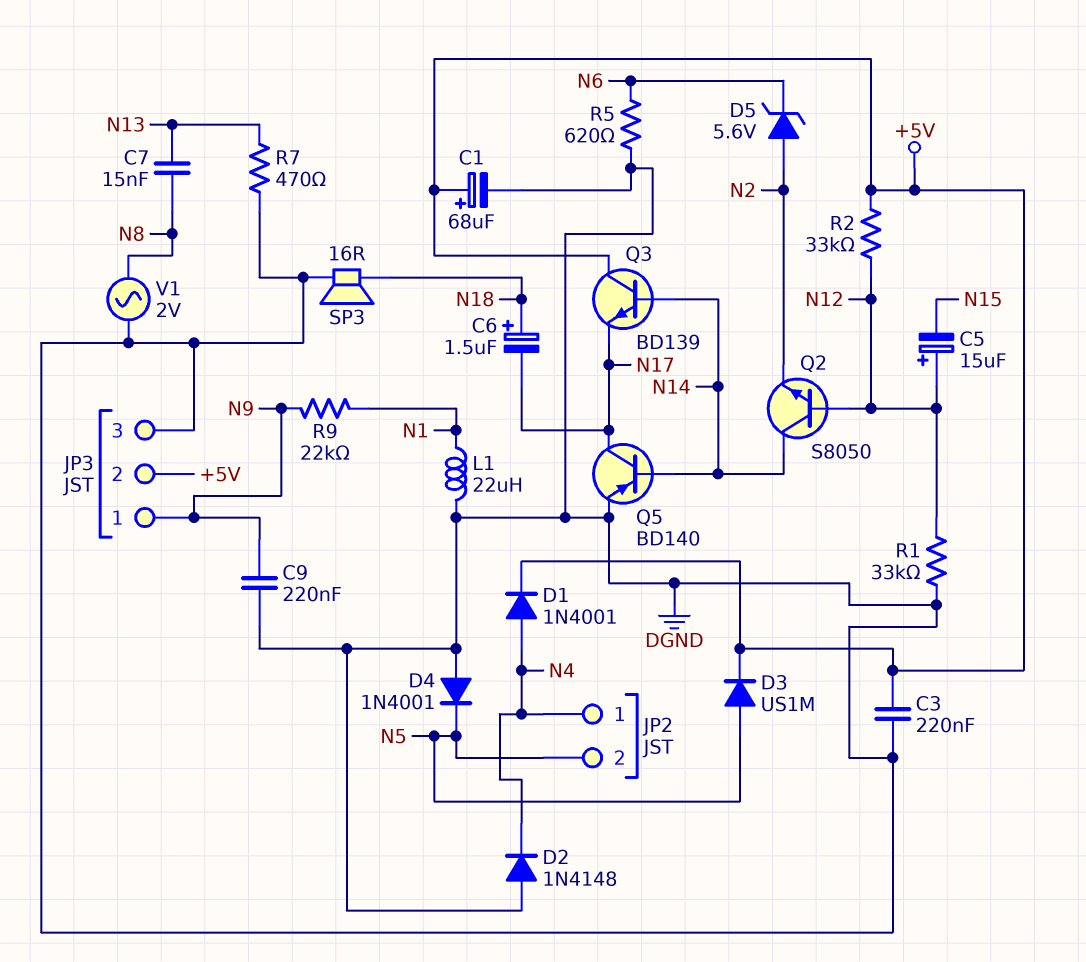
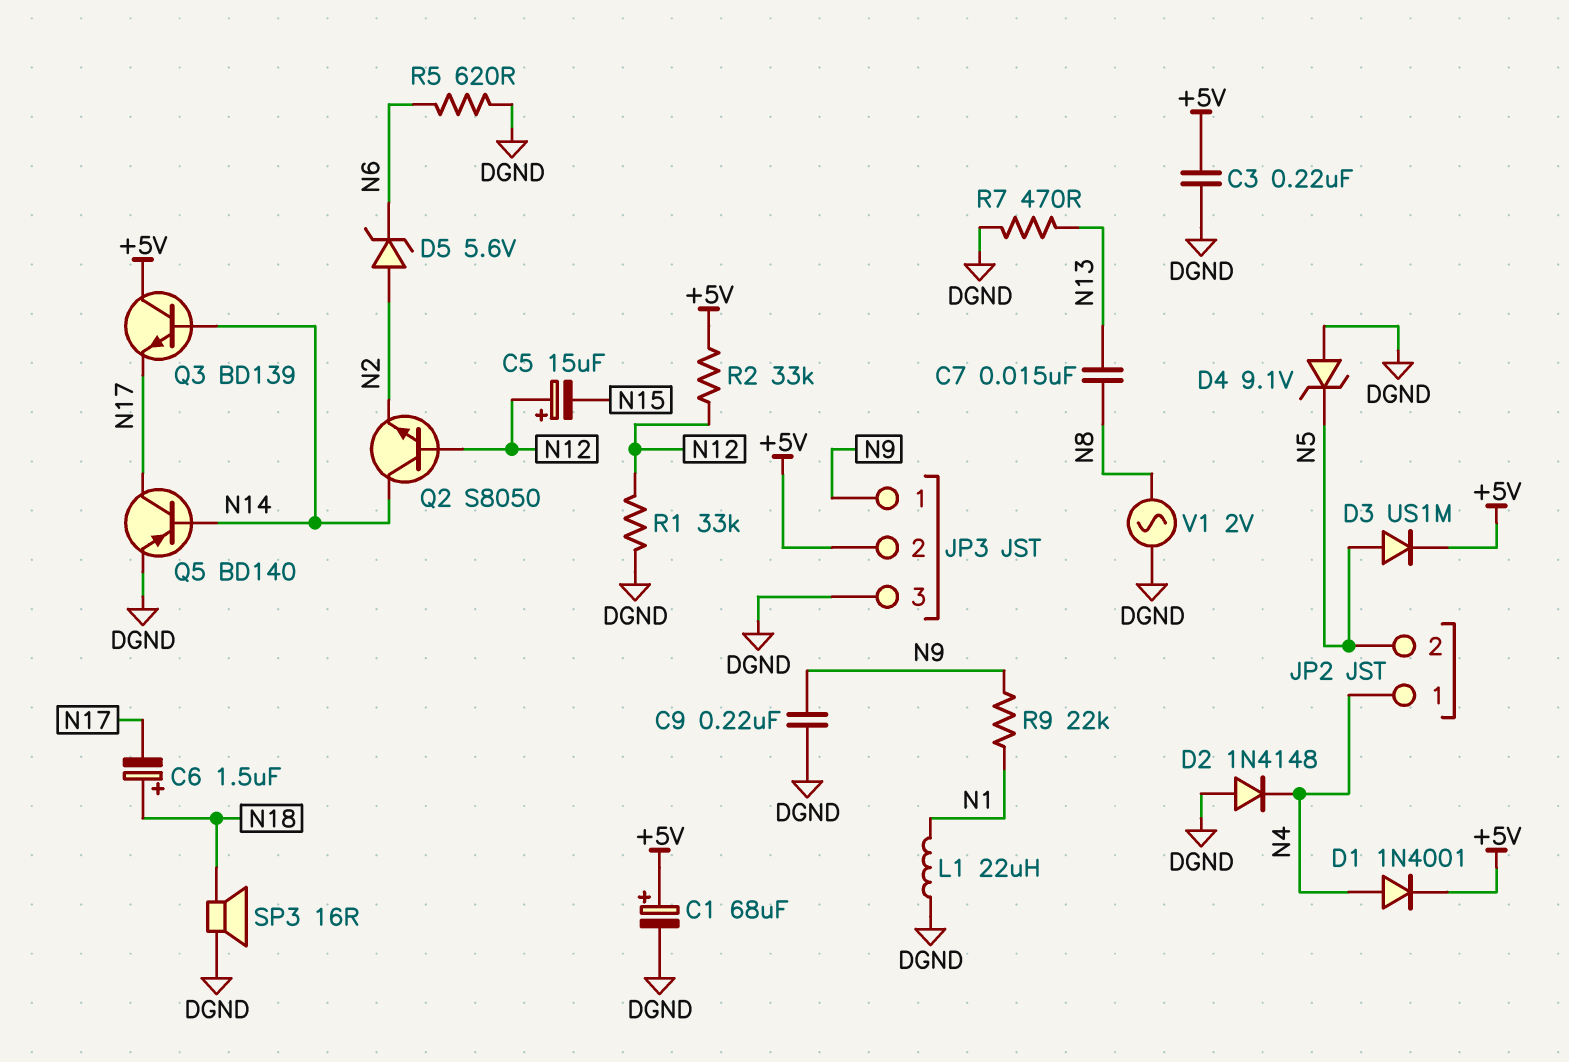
D4: diode 1N4001 (A DGND, K N5) -> zener 9.1V (A DGND, K N5)

